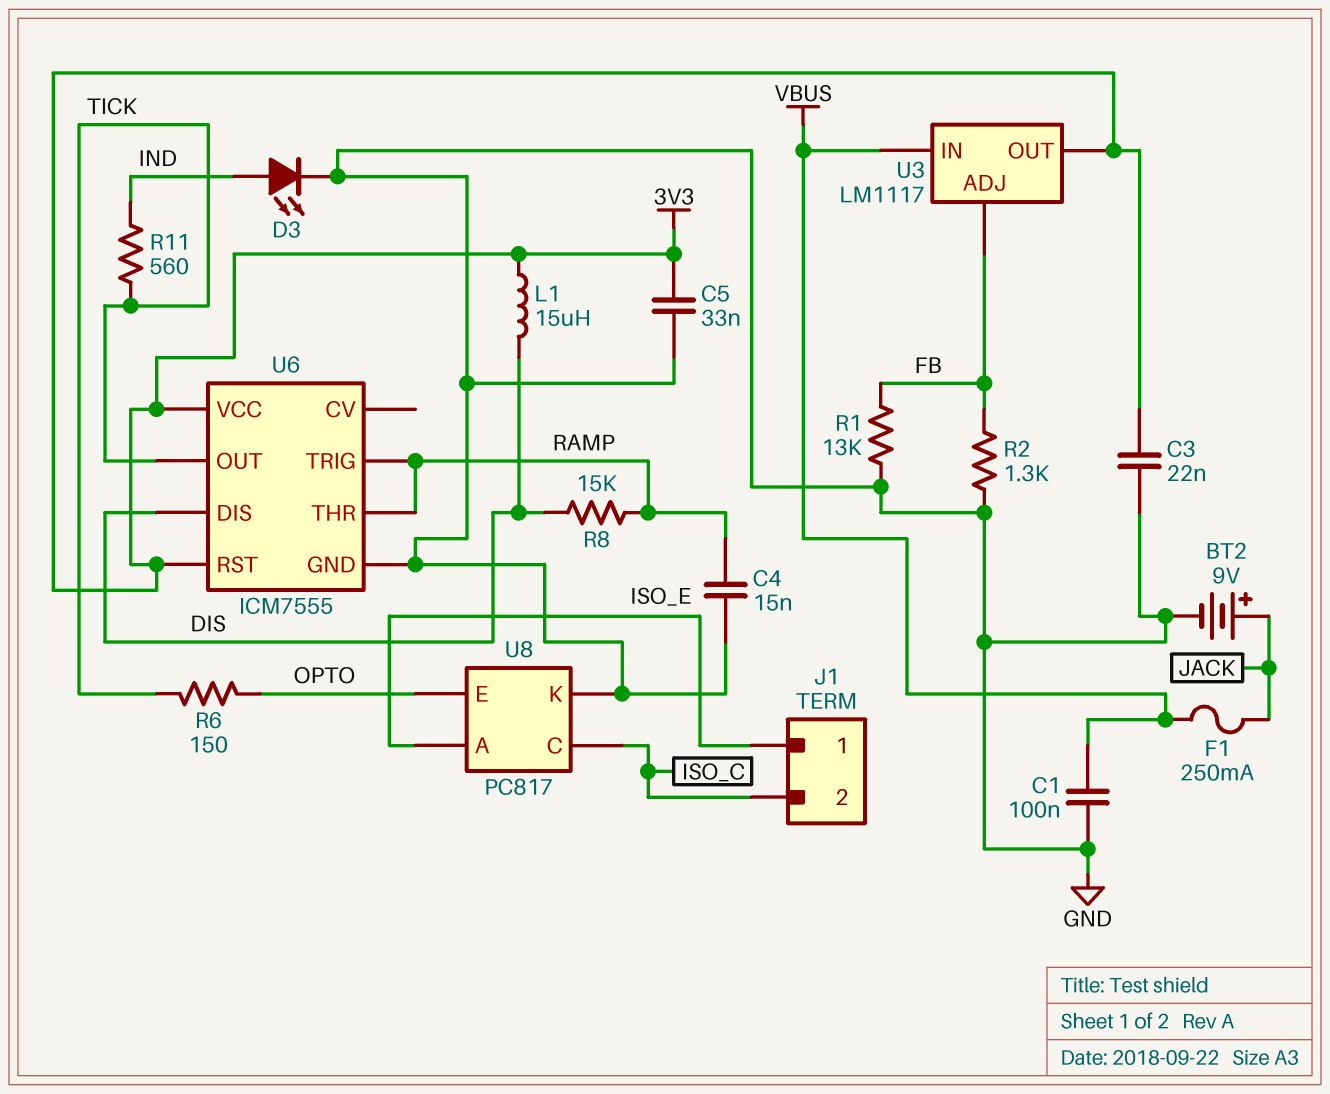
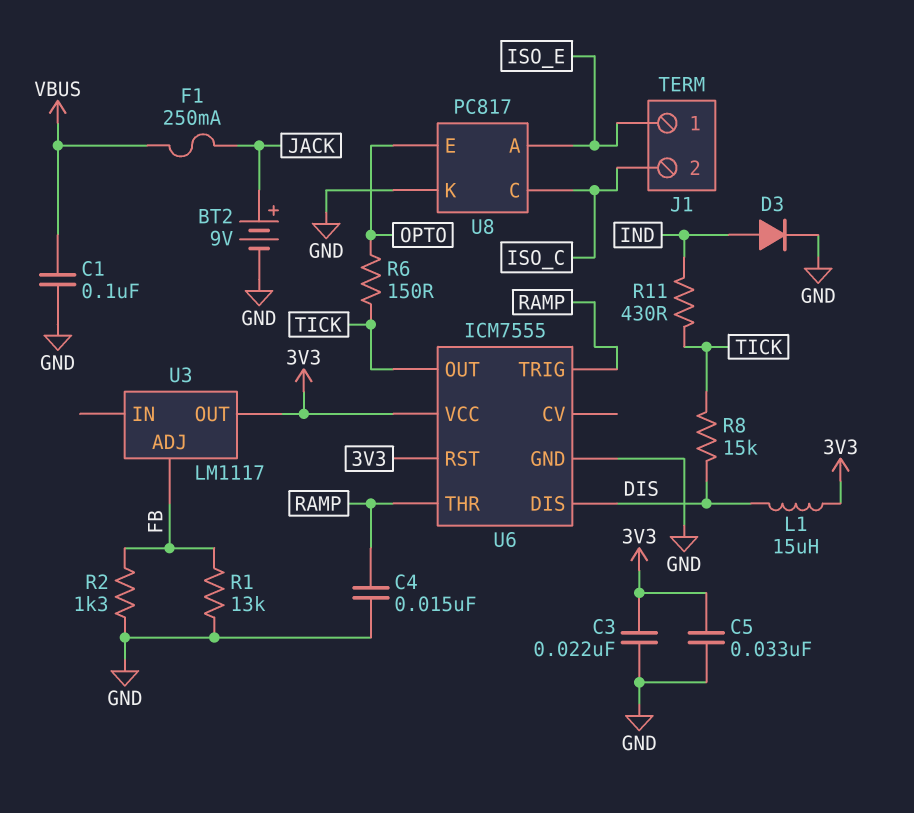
D3: LED (A IND, K GND) -> diode (A IND, K GND)
R8: 15k (DIS, RAMP) -> 15k (DIS, TICK)
R11: 560 (IND, TICK) -> 430 (IND, TICK)
U3 pin IN: VBUS -> none

